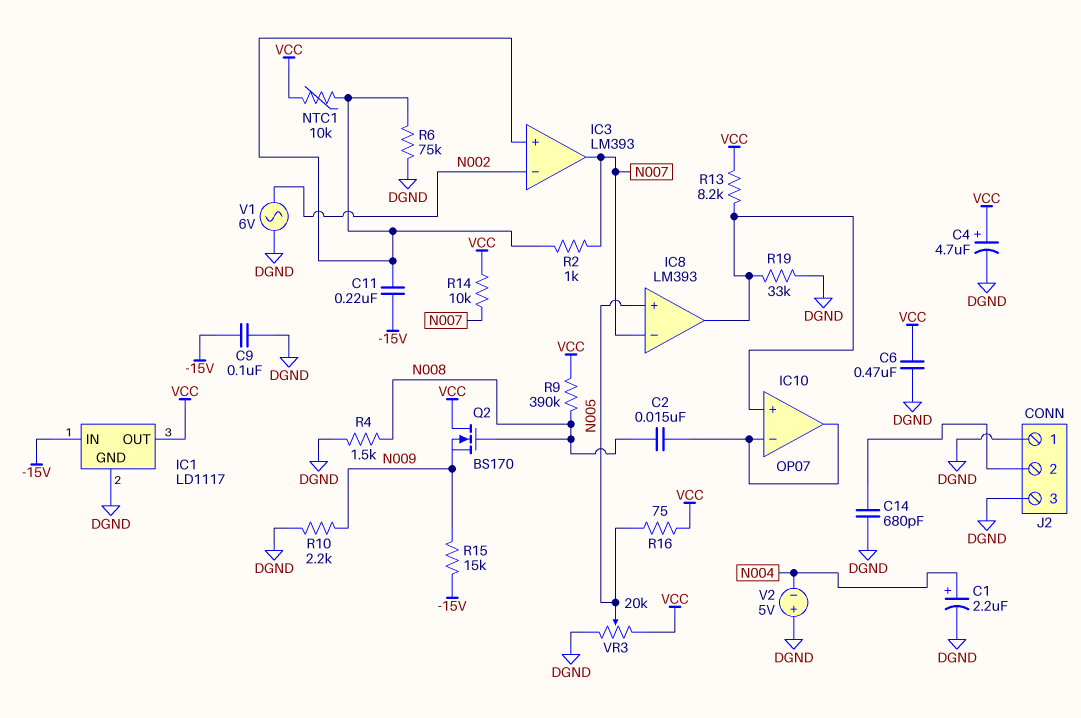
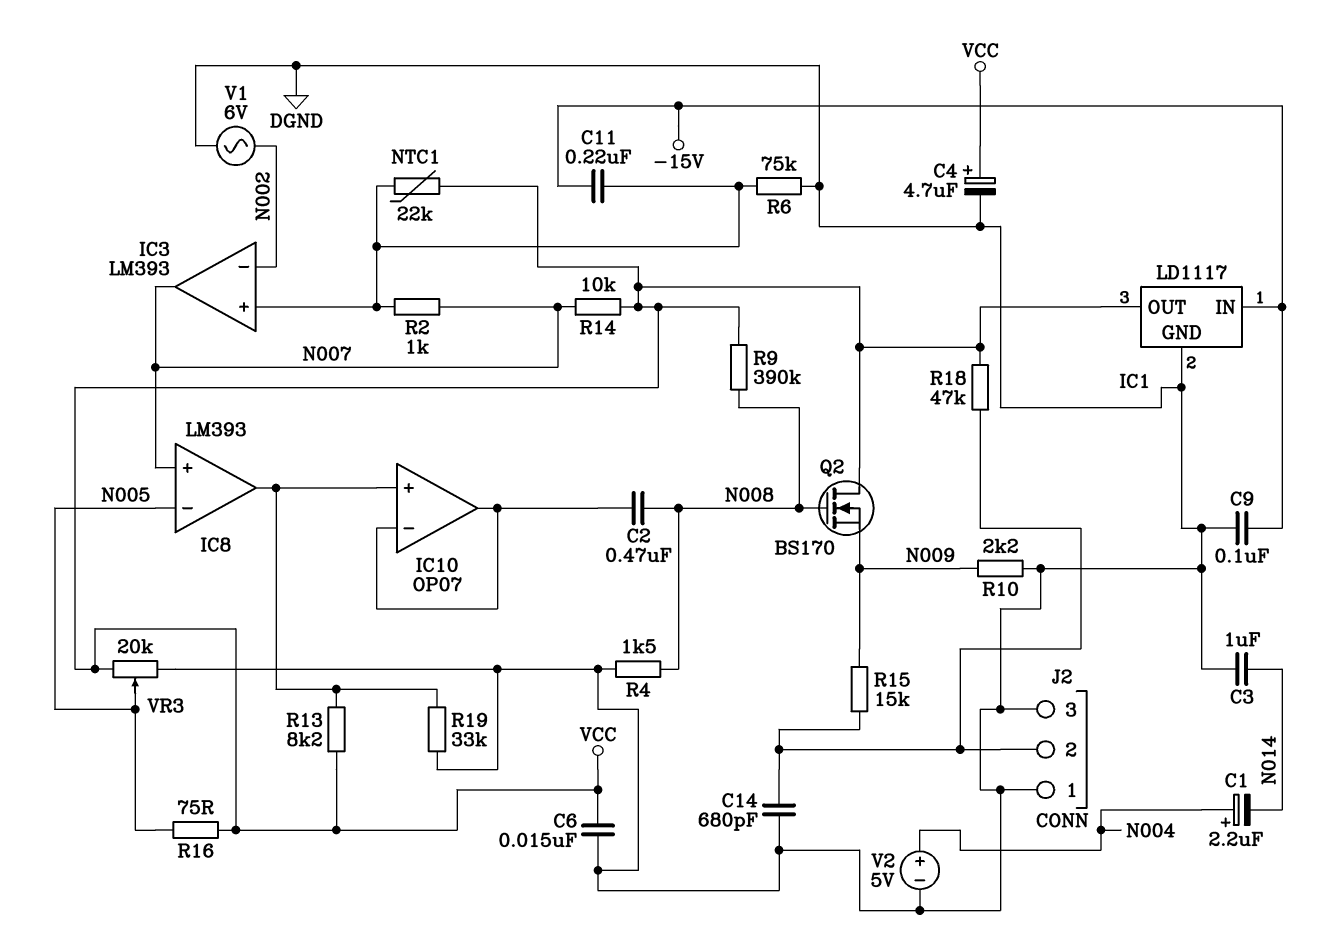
C1: 2.2uF (plus N004, minus DGND) -> 2.2uF (plus N004, minus N014)
C2: 15nF (IC10/in-, N008) -> 470nF (IC10/in-, N008)
C3: none -> 1uF (DGND, N014)
C6: 470nF (DGND, VCC) -> 15nF (DGND, VCC)
IC8 pin in+: N005 -> N007
IC8 pin in-: N007 -> N005
NTC1: 10k (IC3/in+, VCC) -> 22k (IC3/in+, VCC)
R15: 15k (-15V, N009) -> 15k (J2/2, N009)
R18: none -> 47k (J2/2, VCC)
V2: 5V (plus DGND, minus N004) -> 5V (plus N004, minus DGND)

